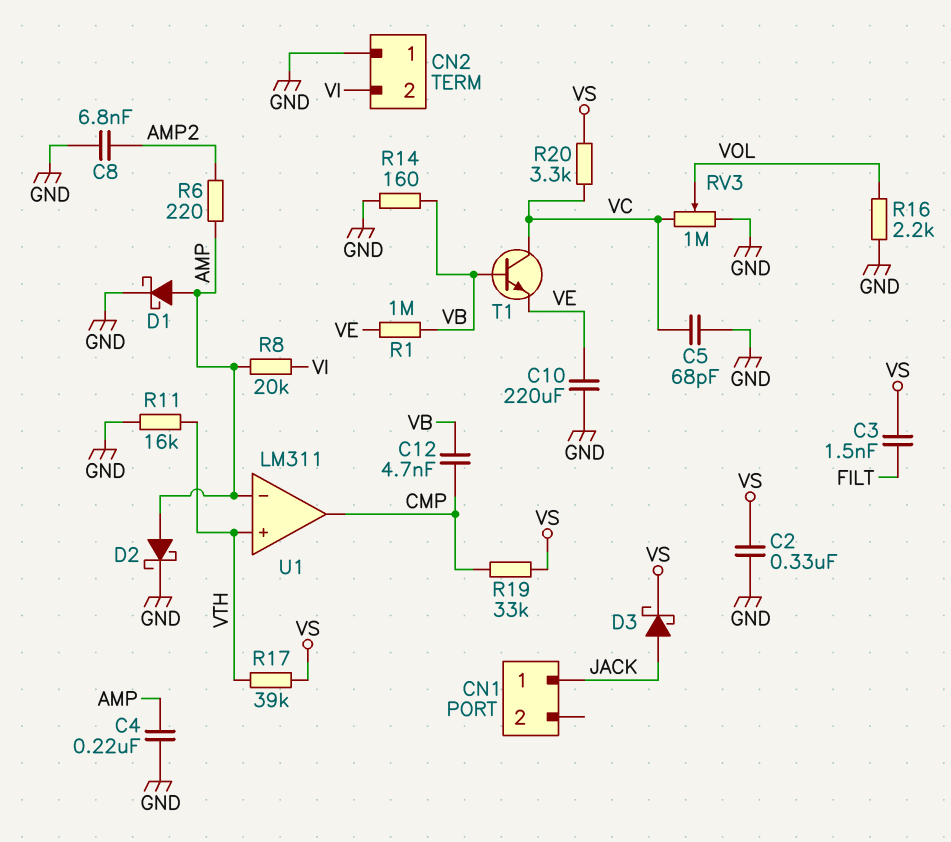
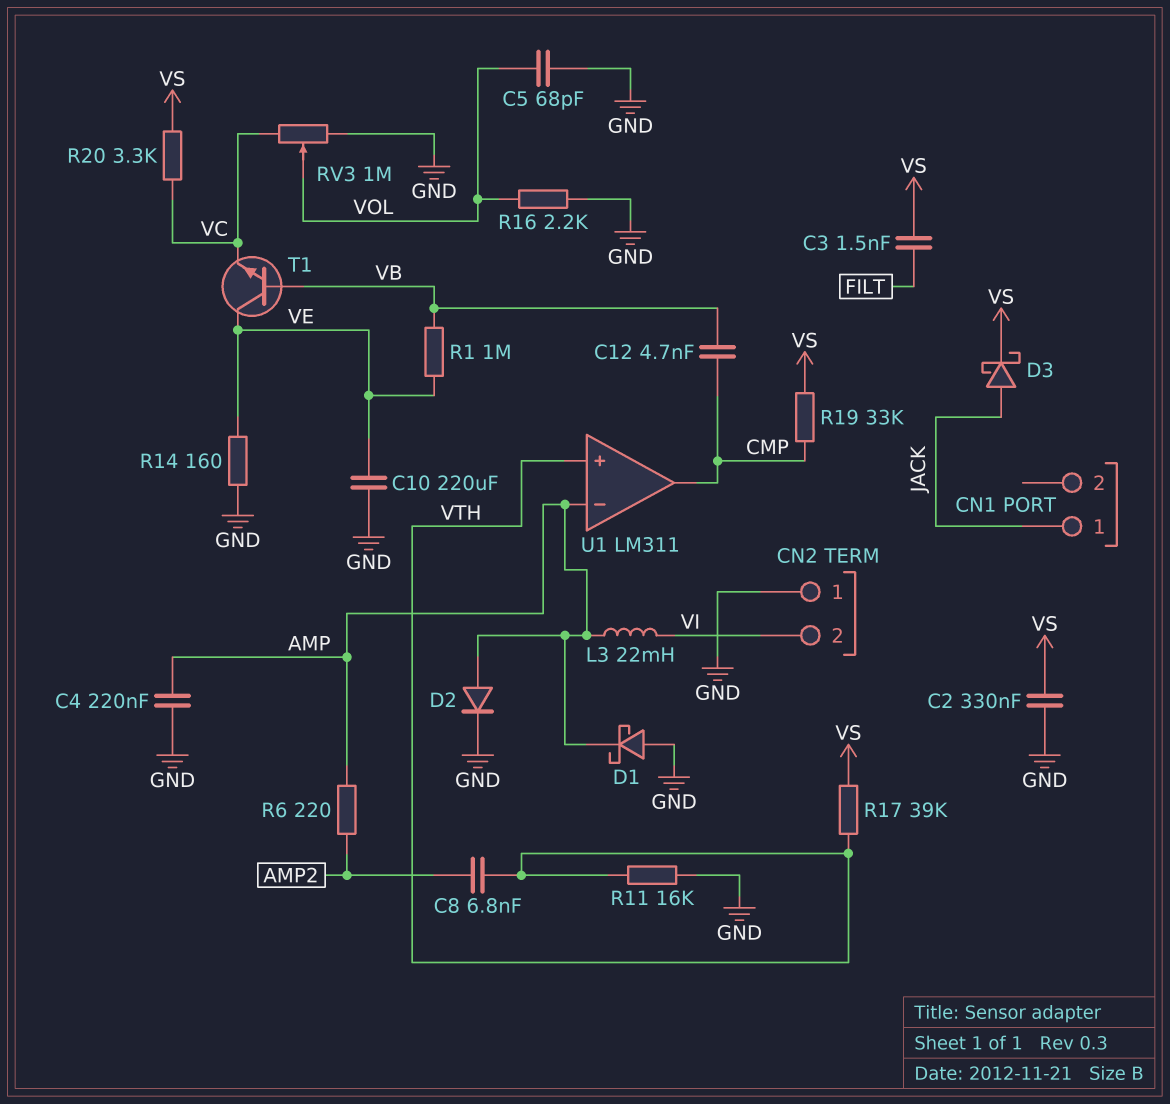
C5: 68pF (GND, VC) -> 68pF (GND, VOL)
C8: 6.8nF (AMP2, GND) -> 6.8nF (AMP2, VTH)
D1: schottky (A AMP, K GND) -> schottky (A GND, K AMP)
D2: schottky (A AMP, K GND) -> diode (A AMP, K GND)
L3: none -> 22mH (AMP, VI)
R8: 20k (AMP, VI) -> none
R14: 160 (GND, VB) -> 160 (GND, VE)
T1: NPN (B VB, C VC, E VE) -> NPN (B VB, C VE, E VC)

